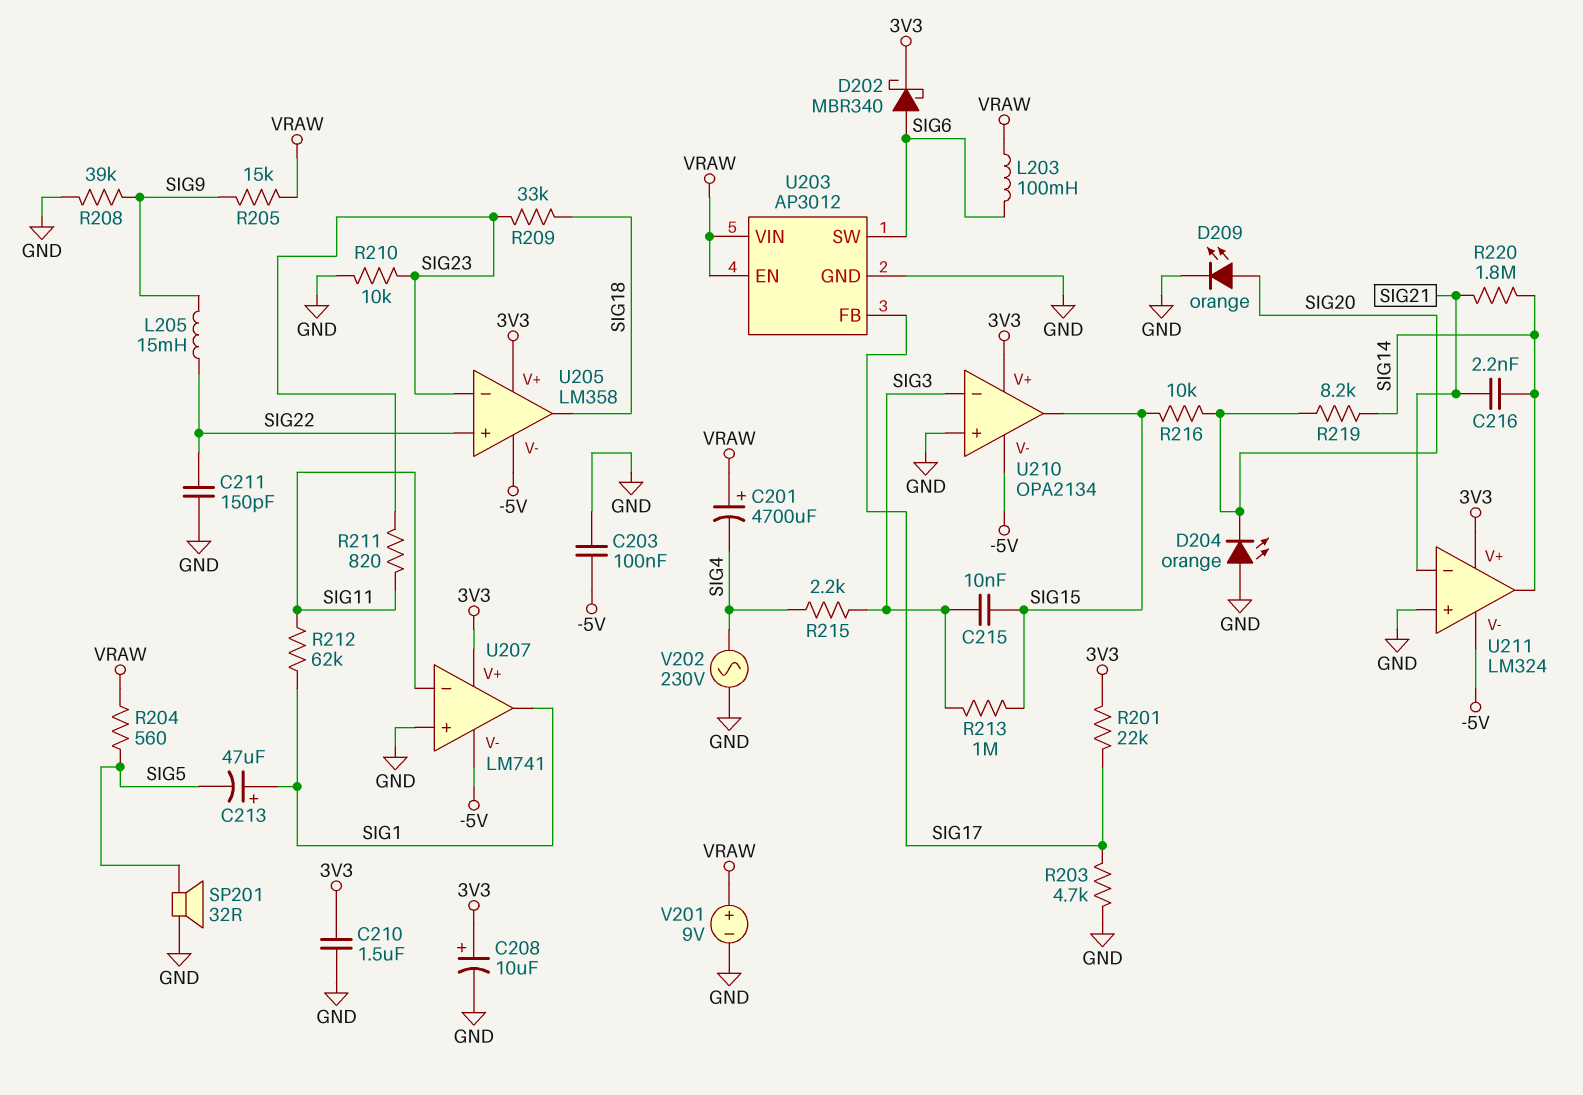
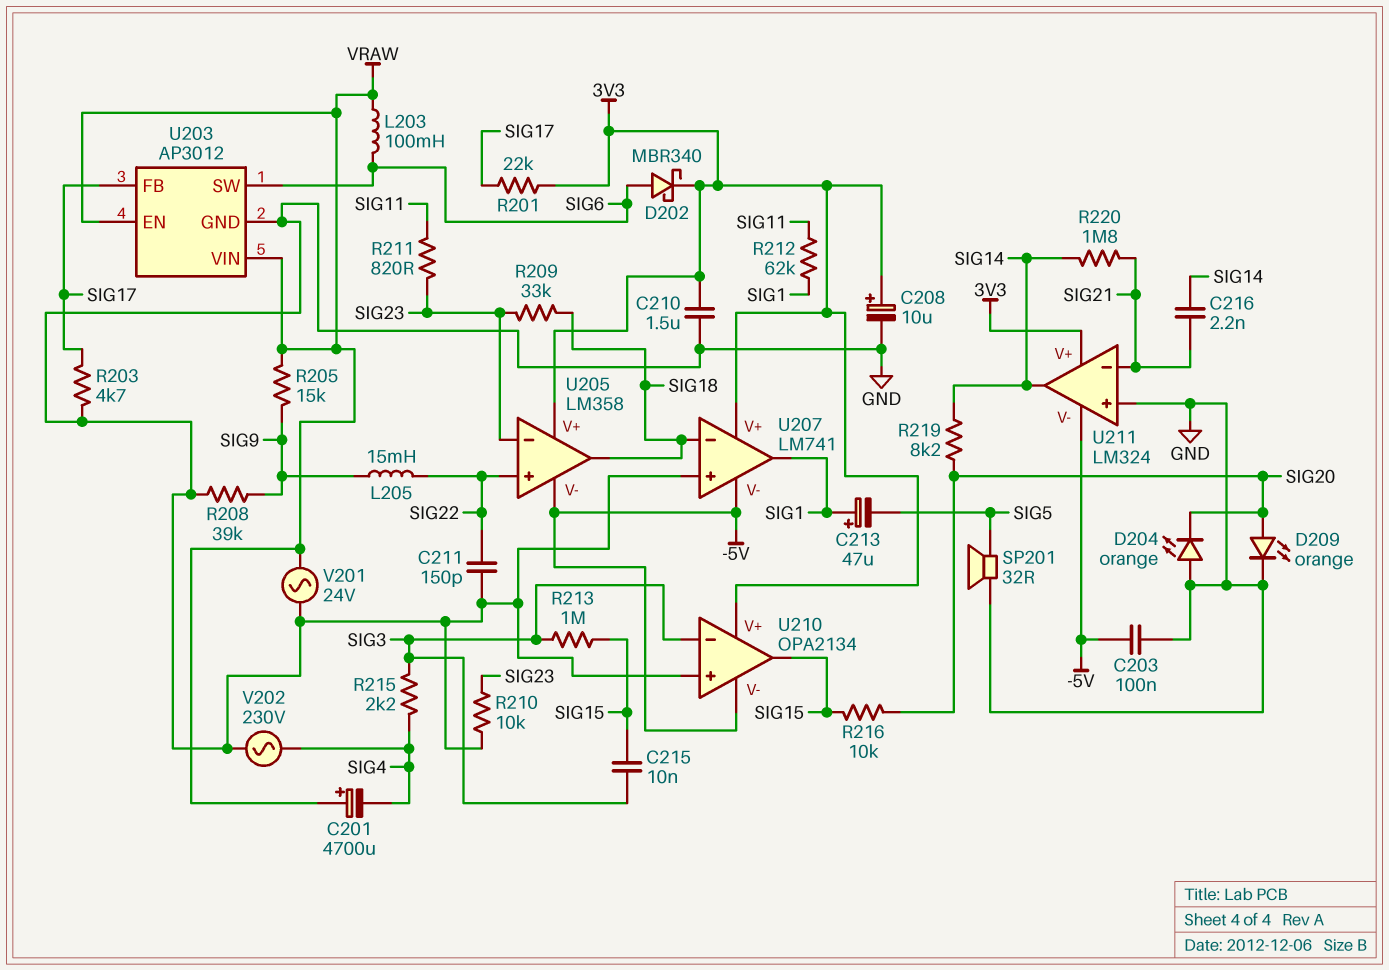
R204: 560 (SIG5, VRAW) -> none
U207 pin in-: SIG11 -> SIG18
V201: 9V (plus VRAW, minus GND) -> AC 24V (GND, VRAW)

